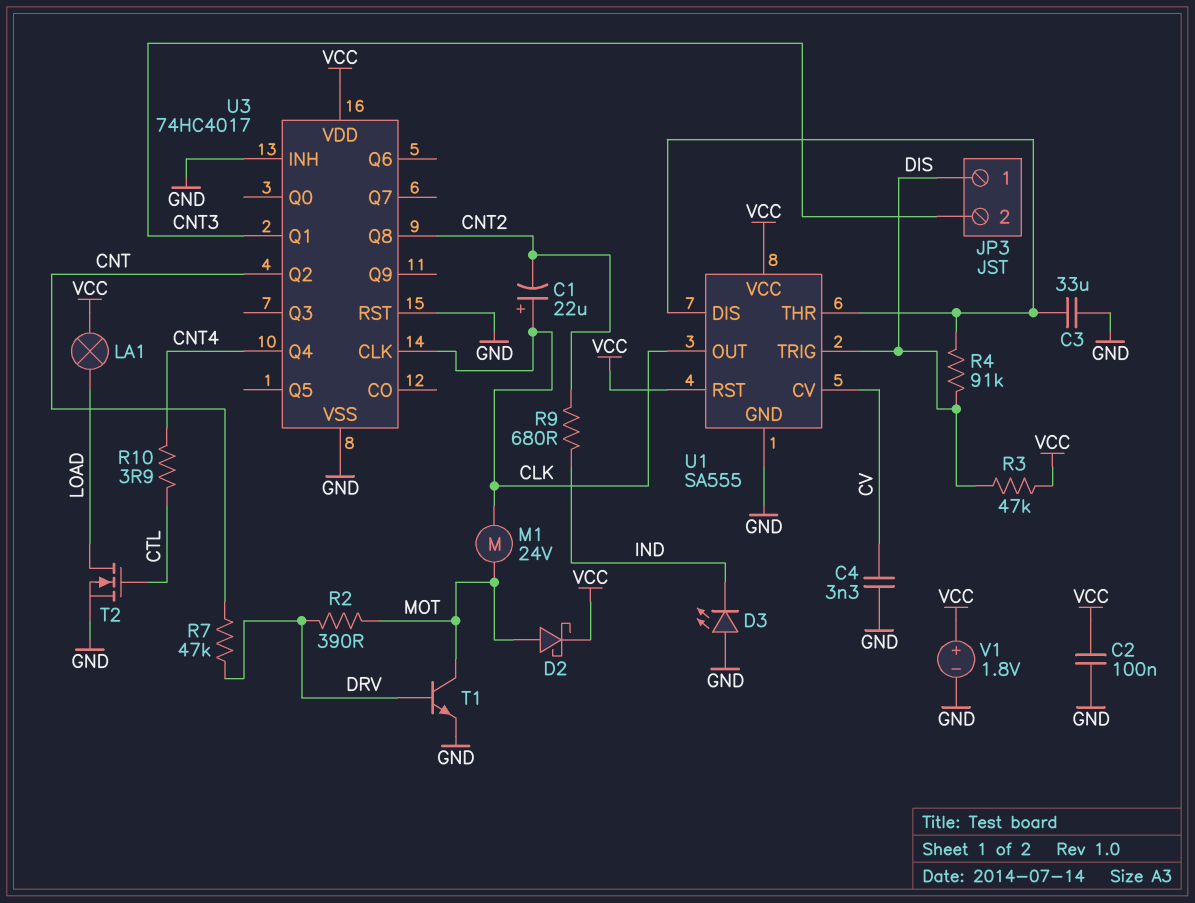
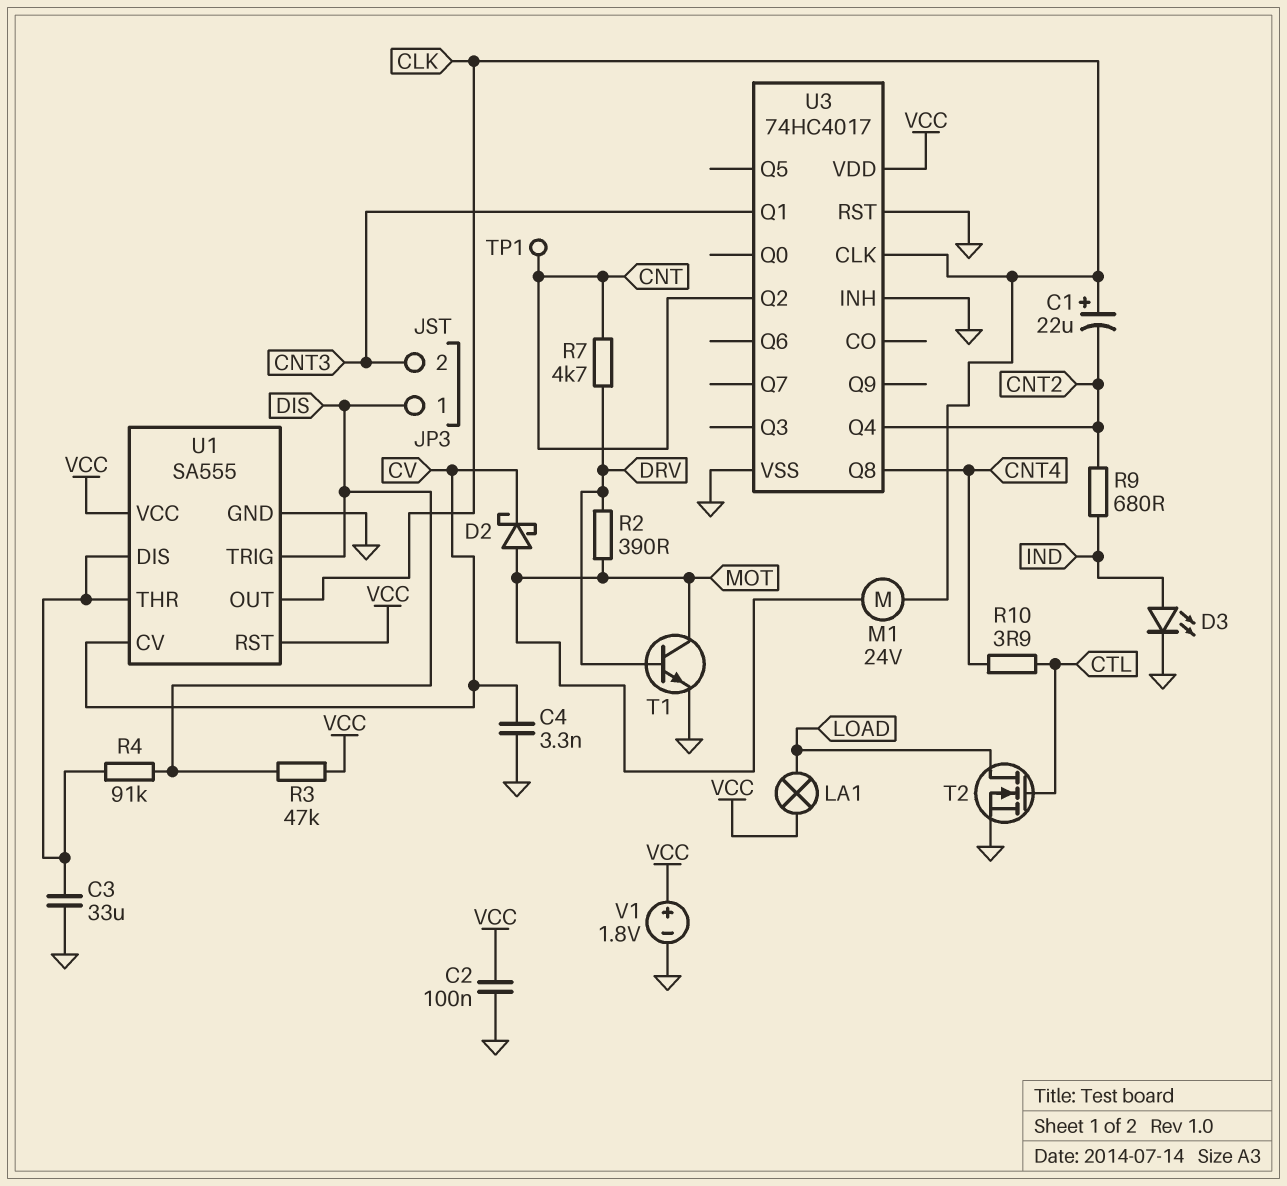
D2: schottky (A MOT, K VCC) -> schottky (A MOT, K CV)
D3: LED (A GND, K IND) -> LED (A IND, K GND)
R7: 47k (CNT, DRV) -> 4.7k (CNT, DRV)
TP1: none -> test point (CNT)
U3 pin Q4: CNT4 -> CNT2
U3 pin Q8: CNT2 -> CNT4

